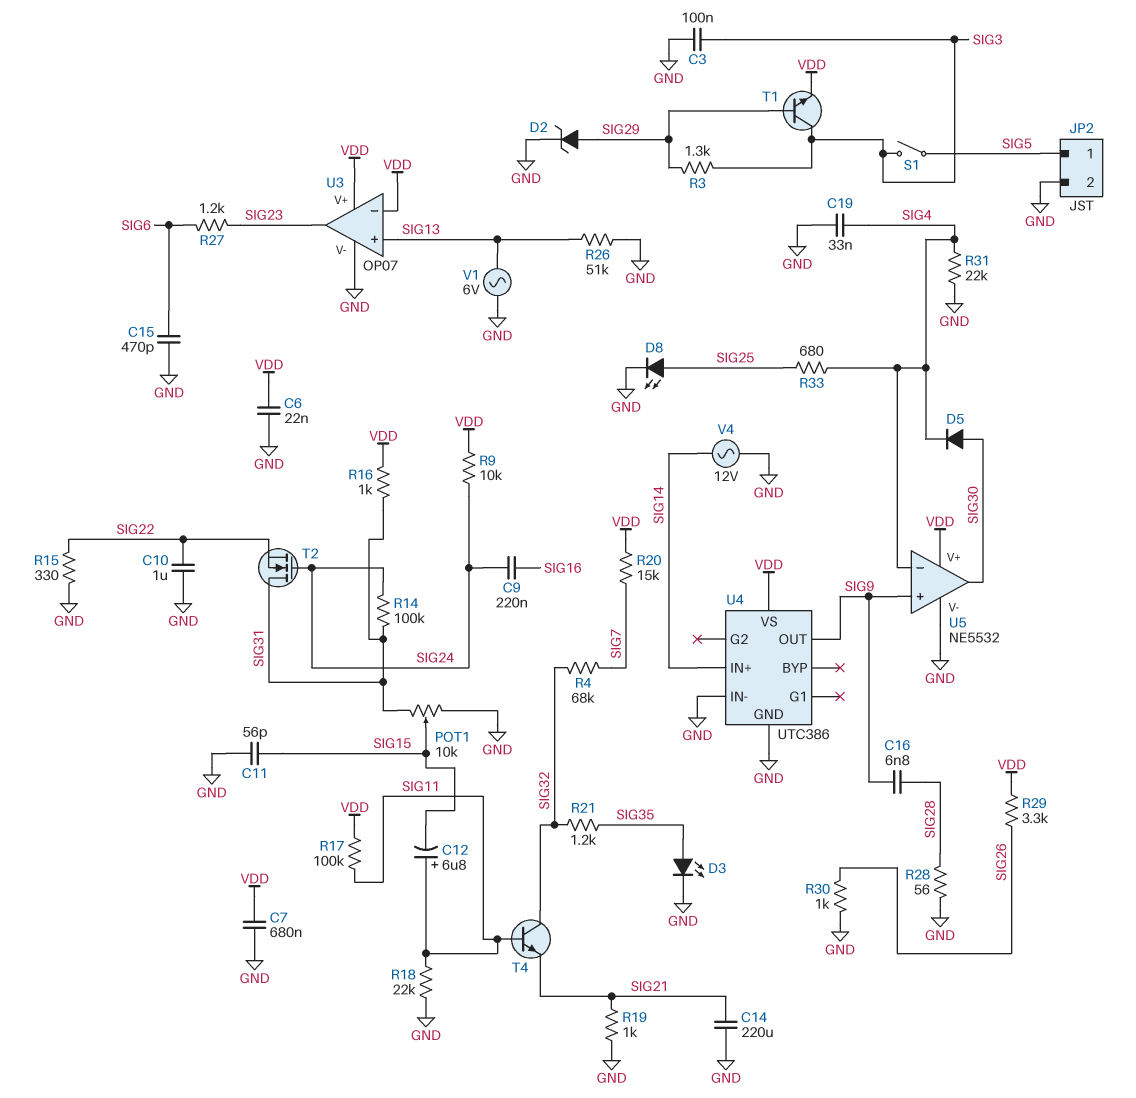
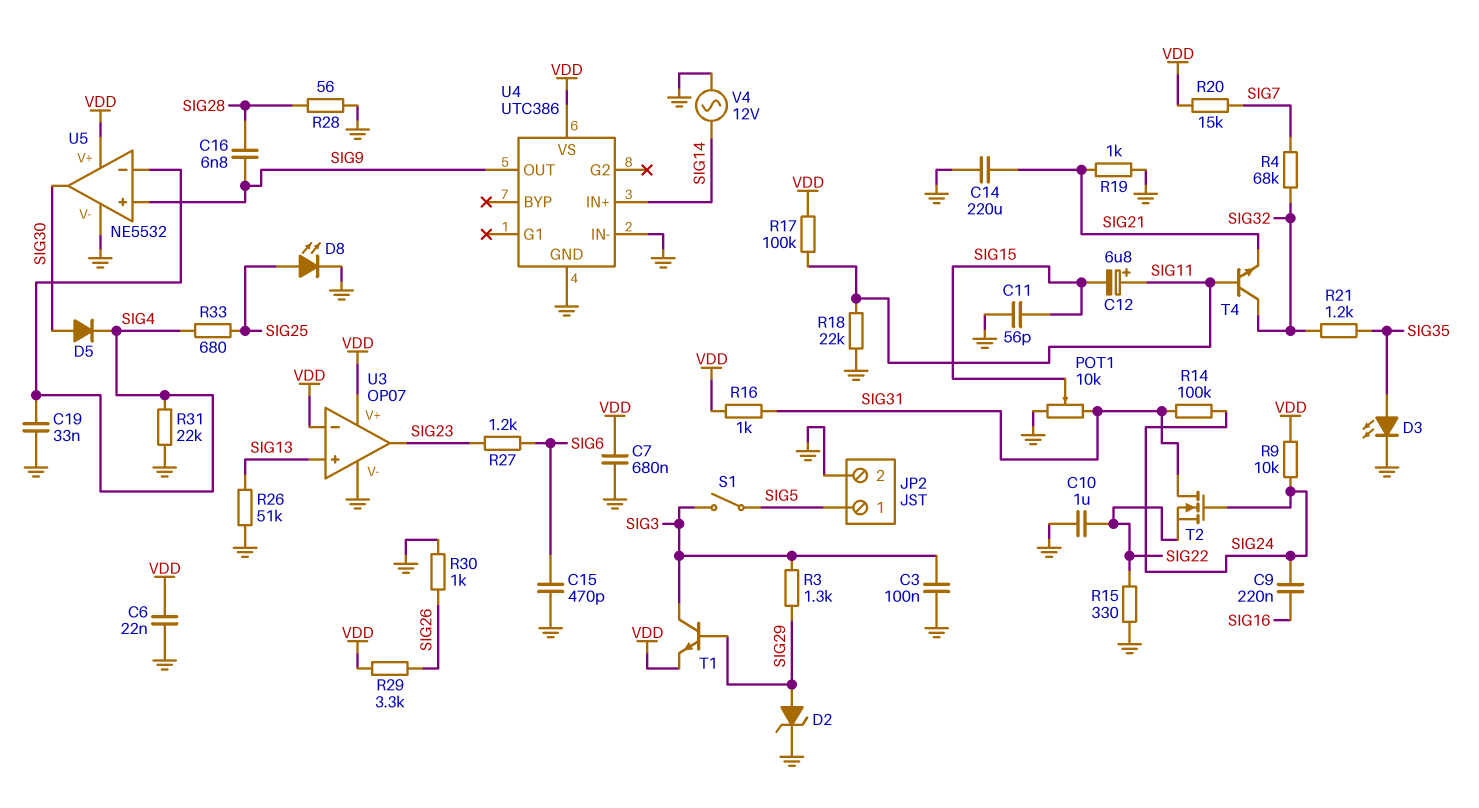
V1: AC 6V (GND, SIG13) -> none

